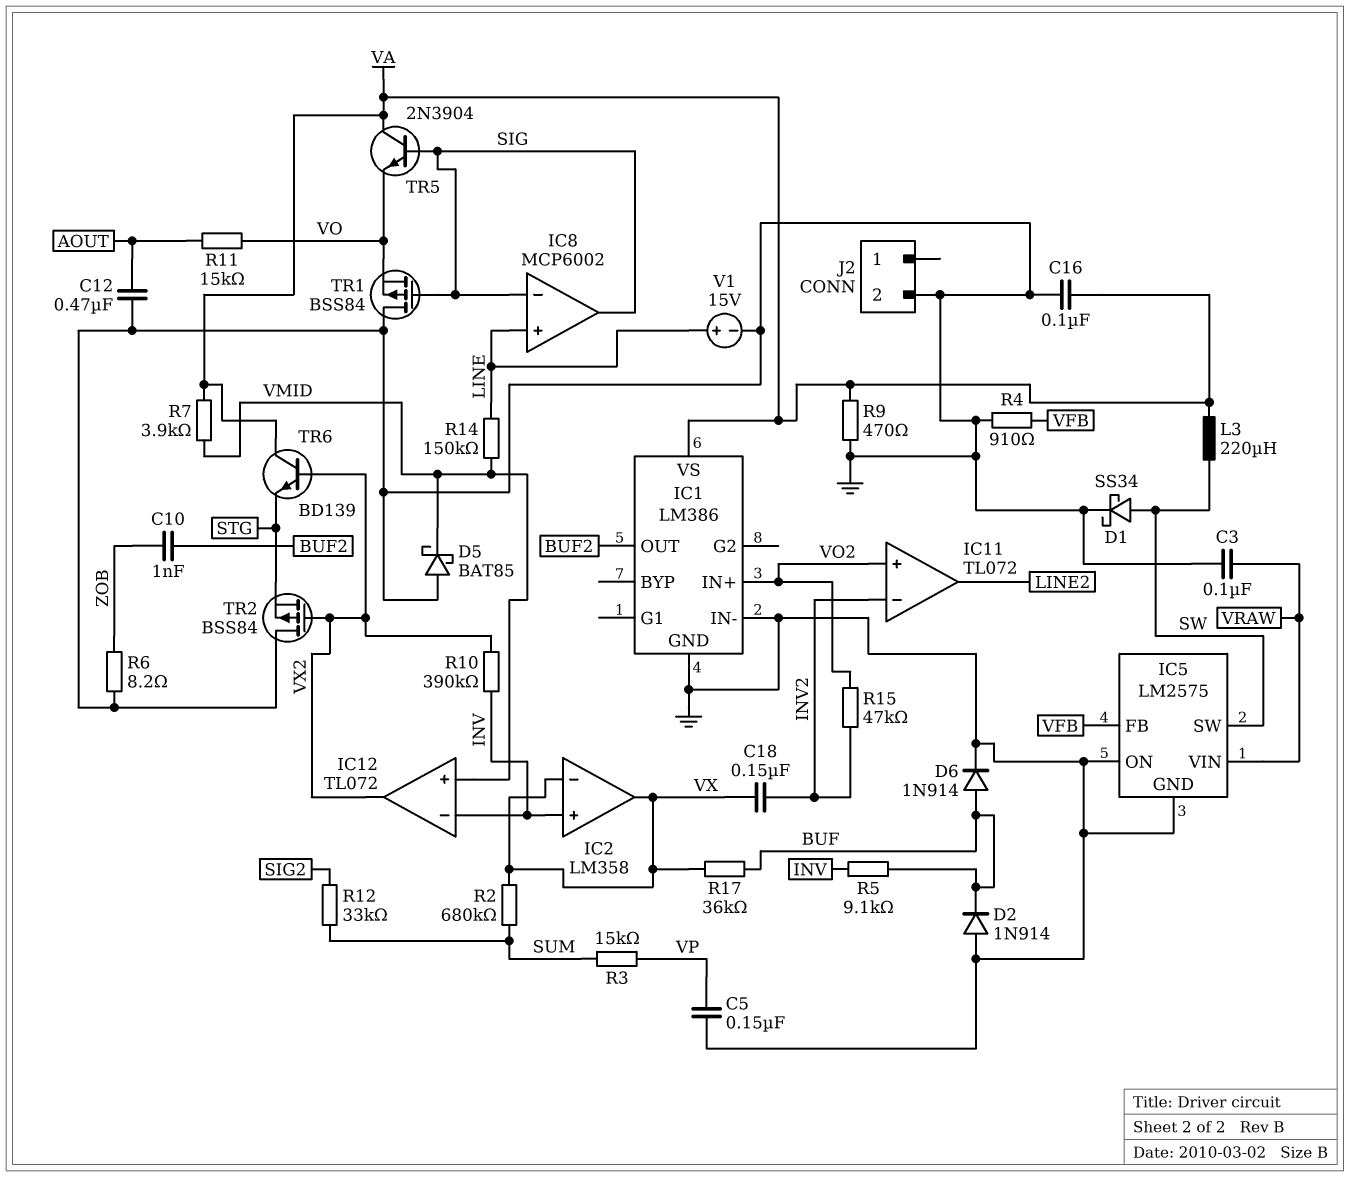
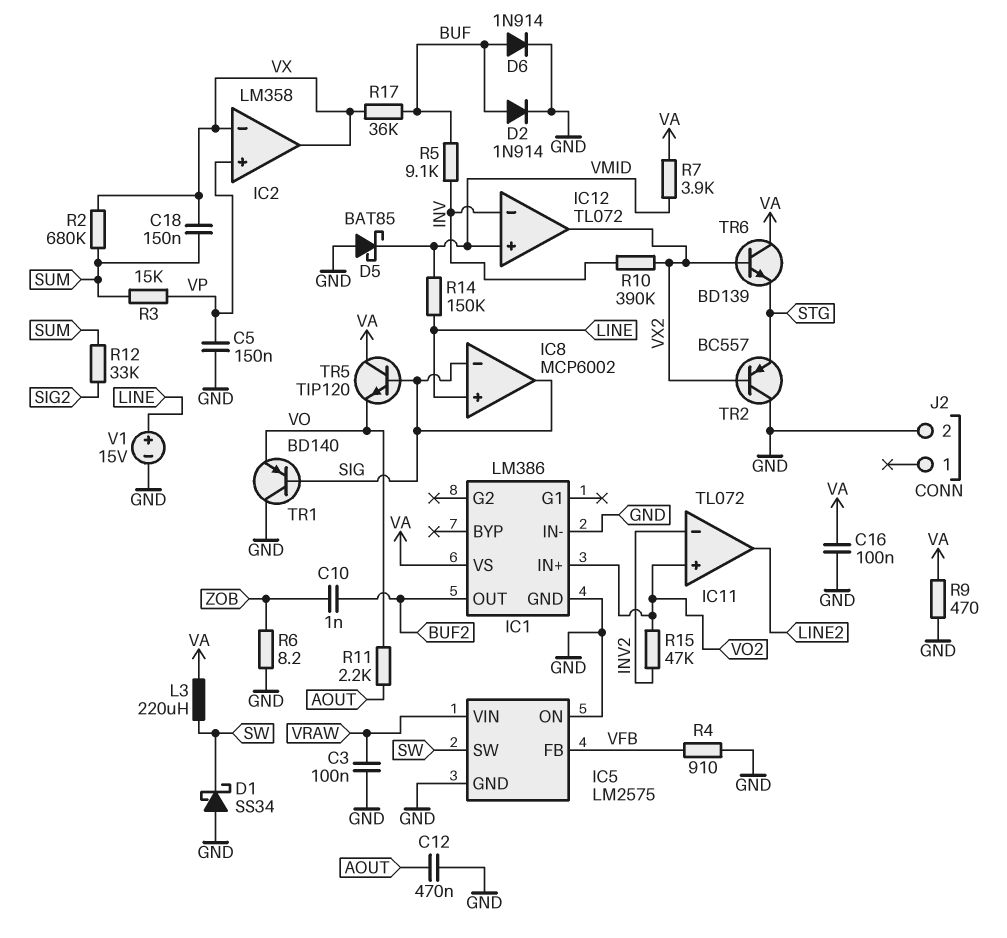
C18: 150nF (INV2, VX) -> 150nF (SUM, VX)
D1: schottky SS34 (A SW, K GND) -> schottky SS34 (A GND, K SW)
D2: diode 1N914 (A GND, K BUF) -> diode 1N914 (A BUF, K GND)
IC2 pin in+: INV -> VP
R11: 15k (AOUT, VO) -> 2.2k (AOUT, VO)
TR1: PMOS BSS84 (G SIG, D GND, S VO) -> PNP BD140 (B SIG, C GND, E VO)
TR2: PMOS BSS84 (G VX2, D GND, S STG) -> PNP BC557 (B VX2, C GND, E STG)
TR5: NPN 2N3904 (B SIG, C VA, E VO) -> NPN TIP120 (B SIG, C VA, E VO)

